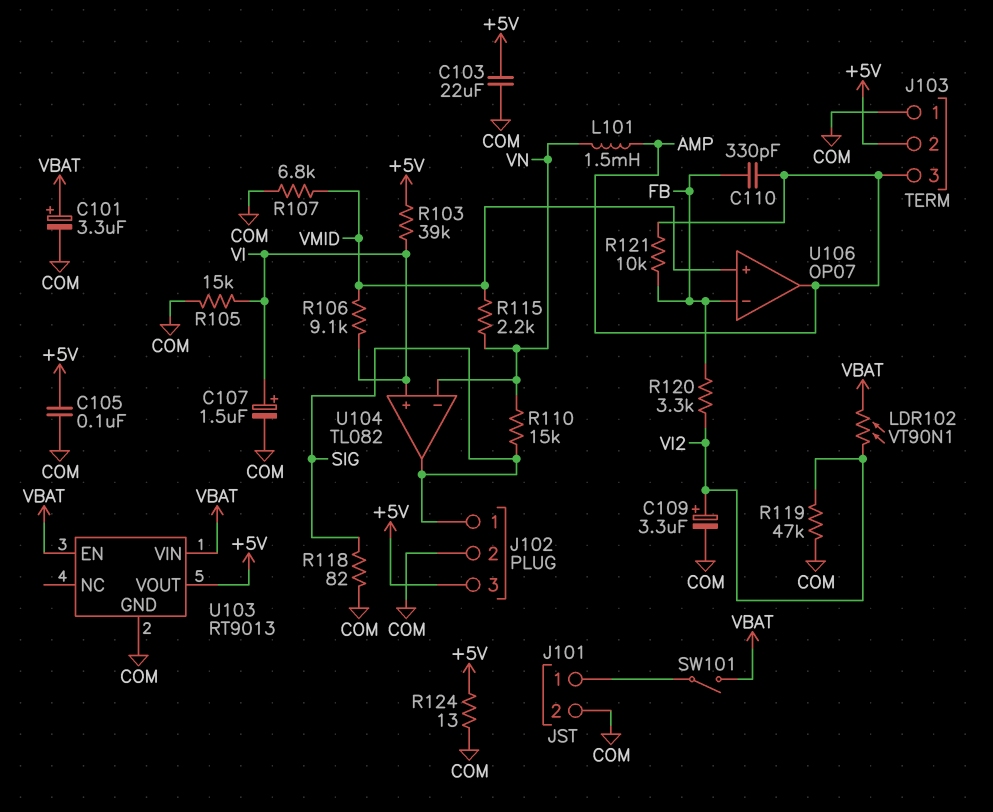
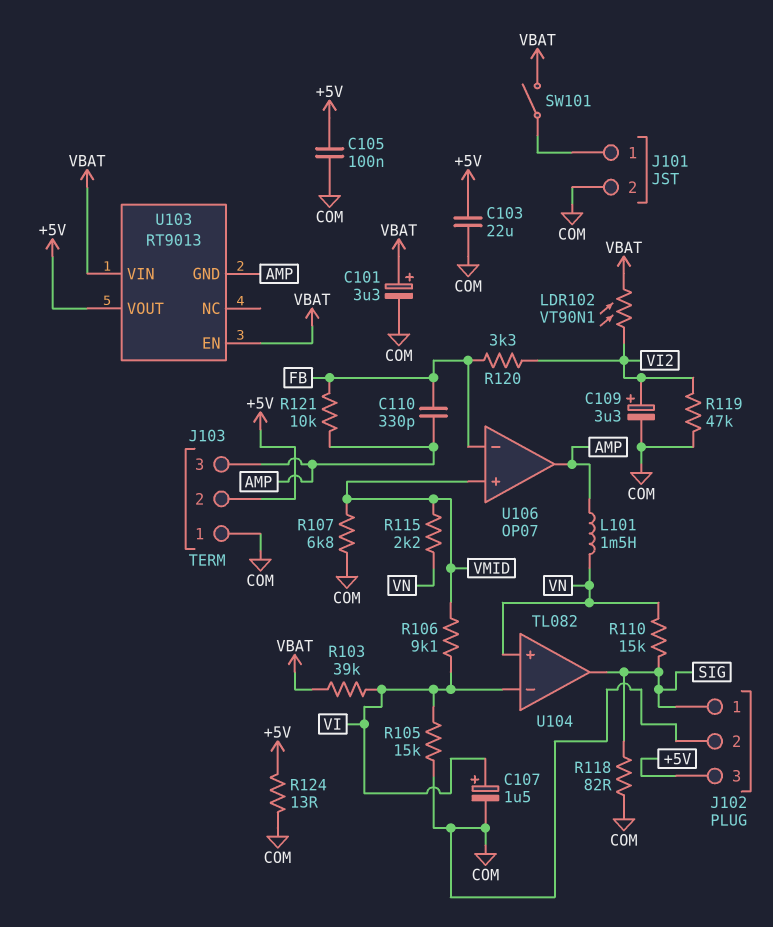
R103: 39k (+5V, VI) -> 39k (VBAT, VI)
U103 pin GND: COM -> AMP
U104 pin in+: VI -> VN
U104 pin in-: VN -> VI

